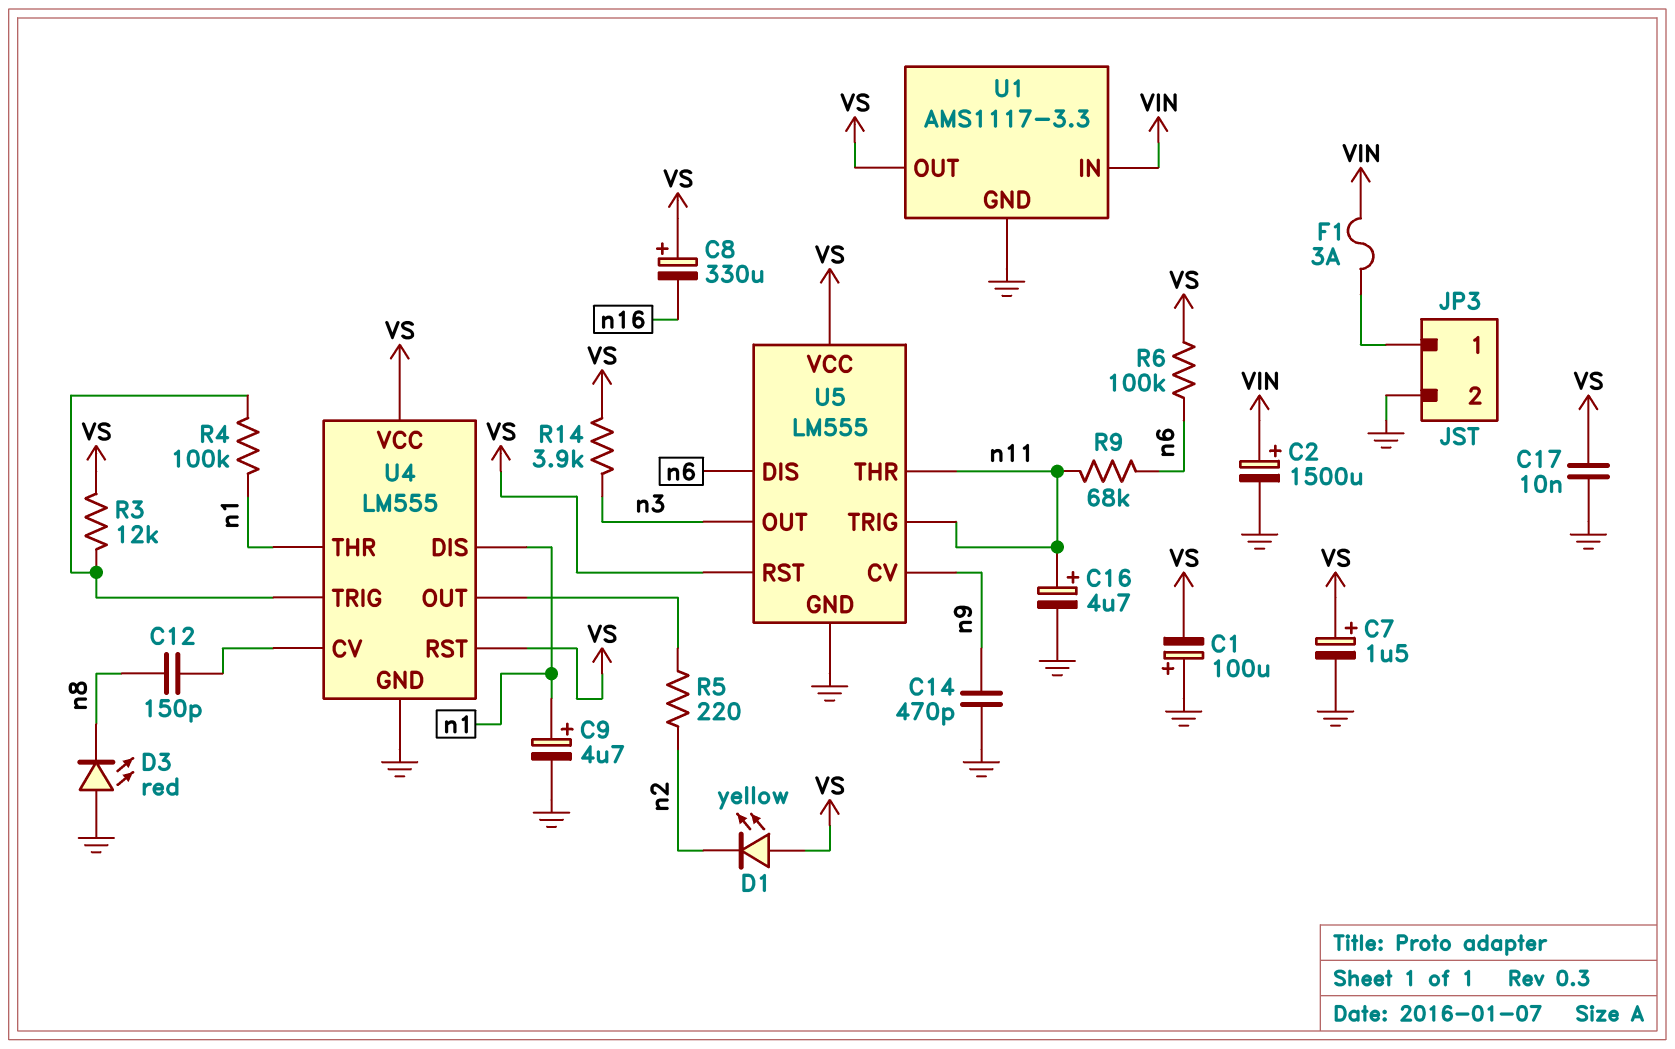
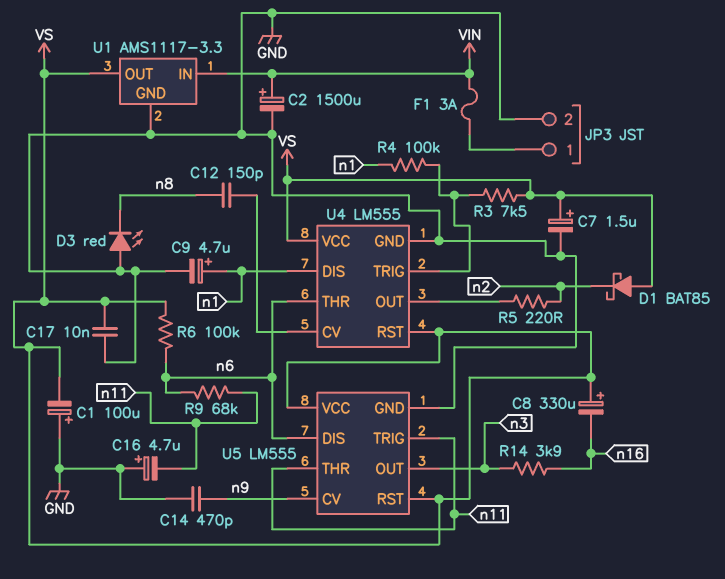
C16: 4.7uF (plus n11, minus GND) -> 4.7uF (plus GND, minus n11)
D1: LED yellow (A VS, K n2) -> schottky BAT85 (A VS, K n2)
R3: 12k (U4/TRIG, VS) -> 7.5k (U4/TRIG, VS)
R14: 3.9k (VS, n3) -> 3.9k (n3, n16)
U4 pin THR: n1 -> n6

